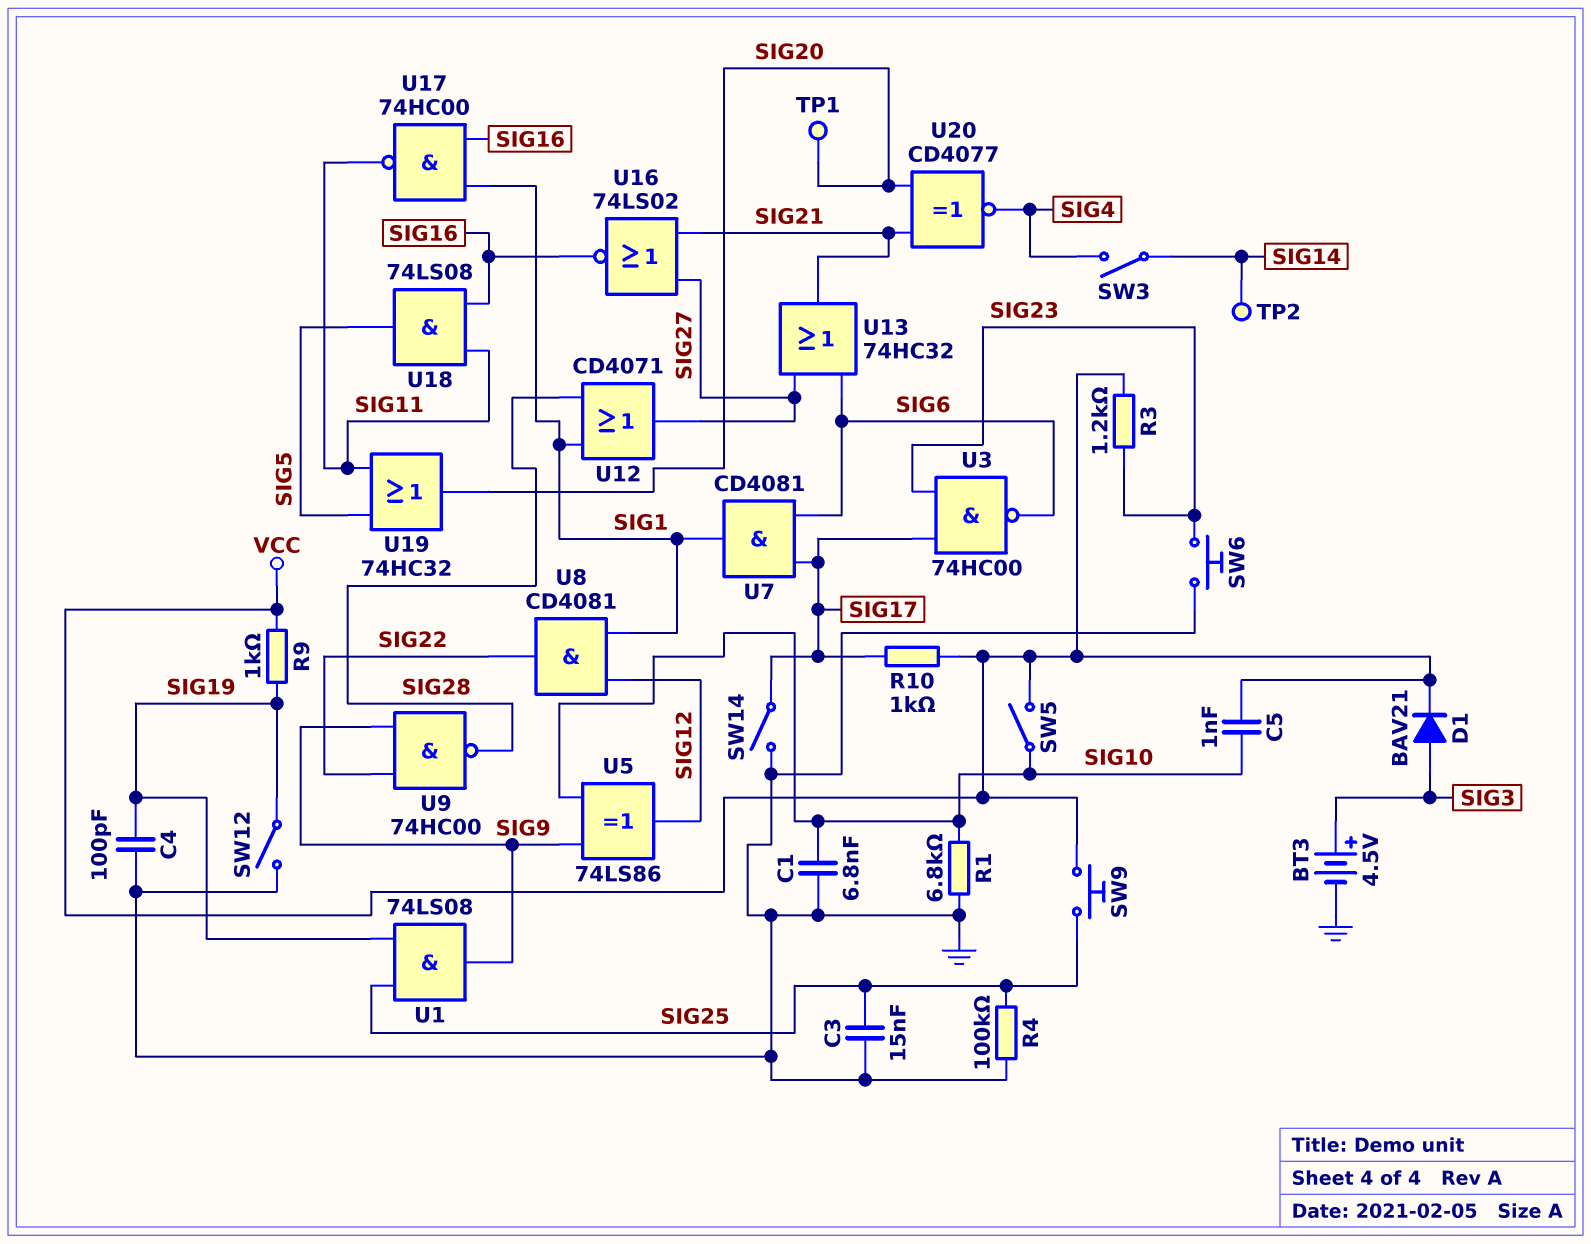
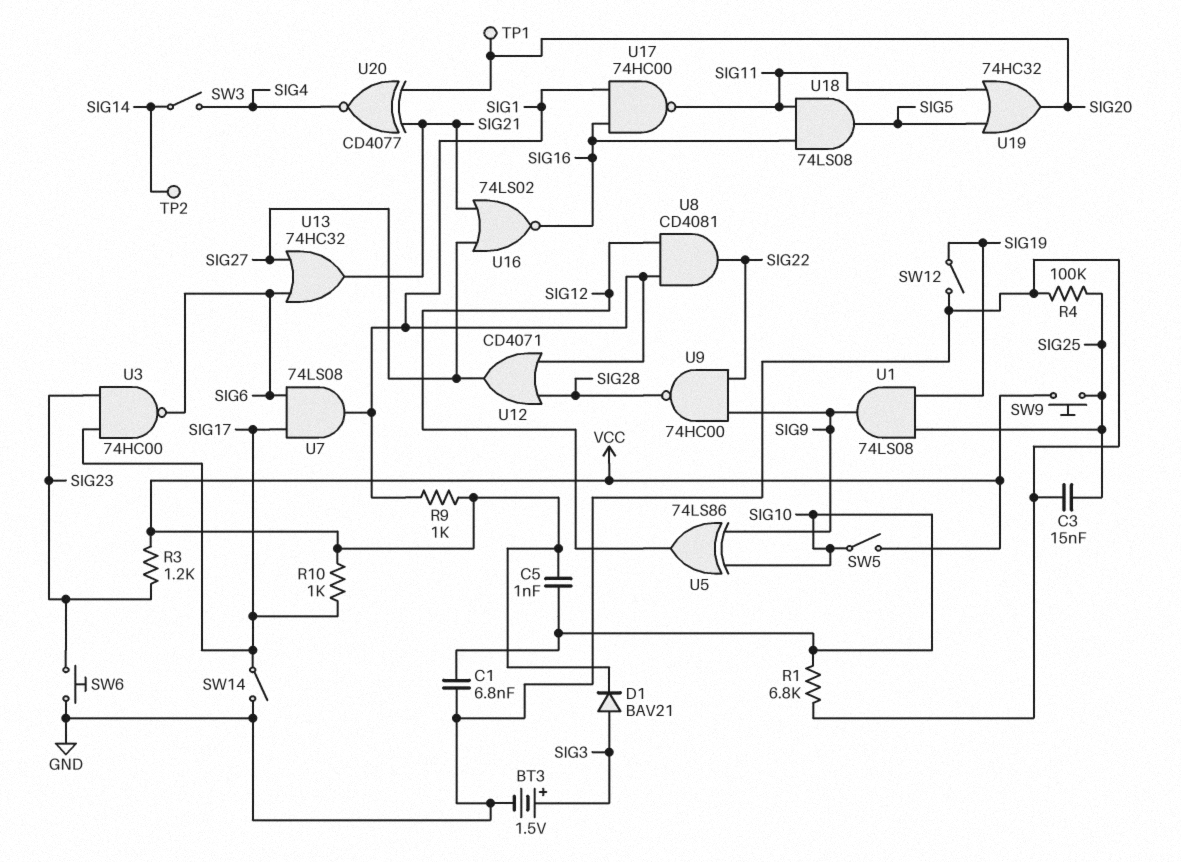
BT3: 4.5V (plus SIG3, minus GND) -> 1.5V (plus SIG3, minus GND)
C4: 100pF (GND, SIG19) -> none
R9: 1k (SIG19, VCC) -> 1k (SIG1, VCC)
U7: AND CD4081 (in SIG6, in SIG17, out SIG1) -> AND 74LS08 (in SIG6, in SIG17, out SIG1)

